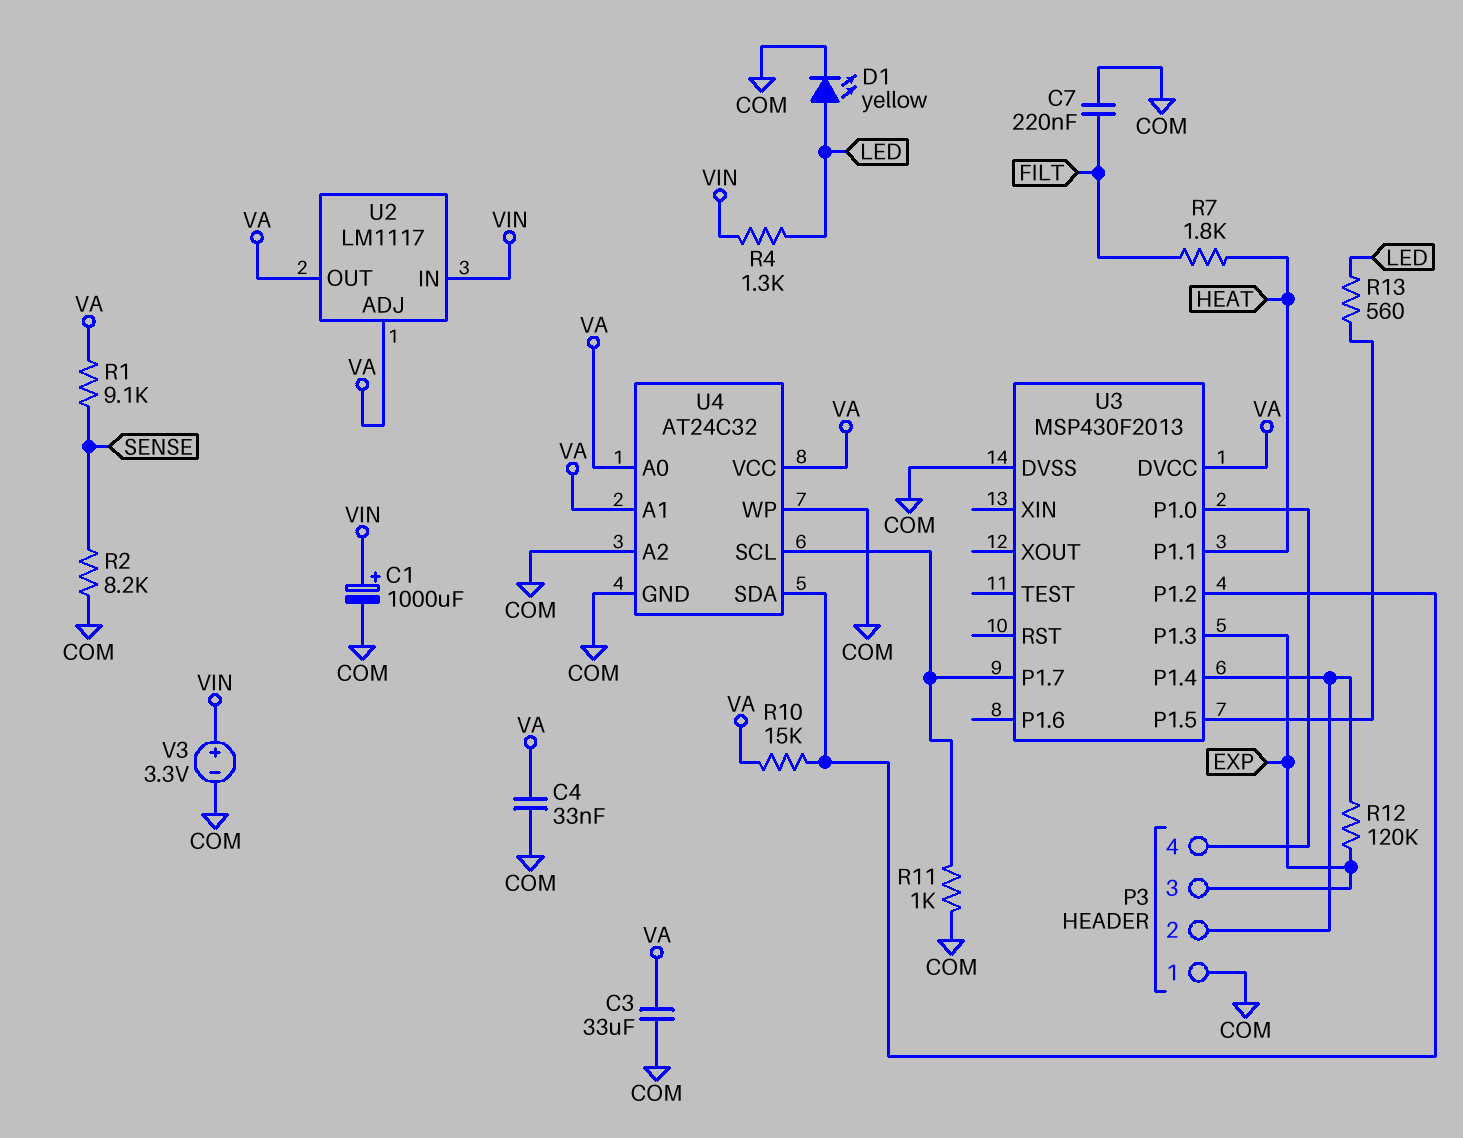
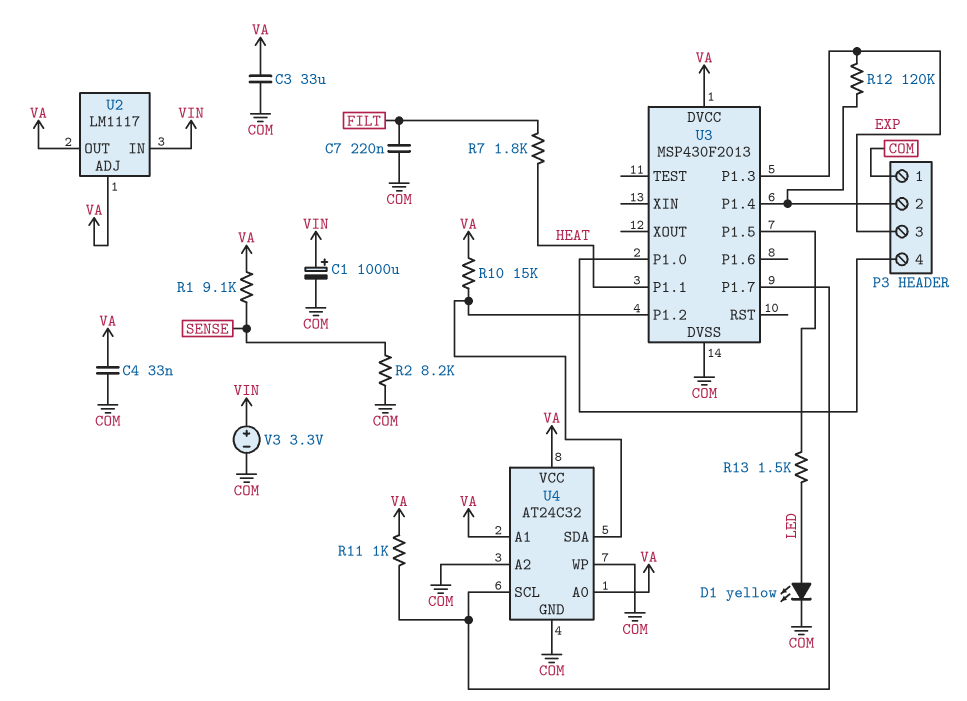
R4: 1.3k (LED, VIN) -> none
R11: 1k (COM, U3/P1.7) -> 1k (U3/P1.7, VA)
R13: 560 (LED, U3/P1.5) -> 1.5k (LED, U3/P1.5)

